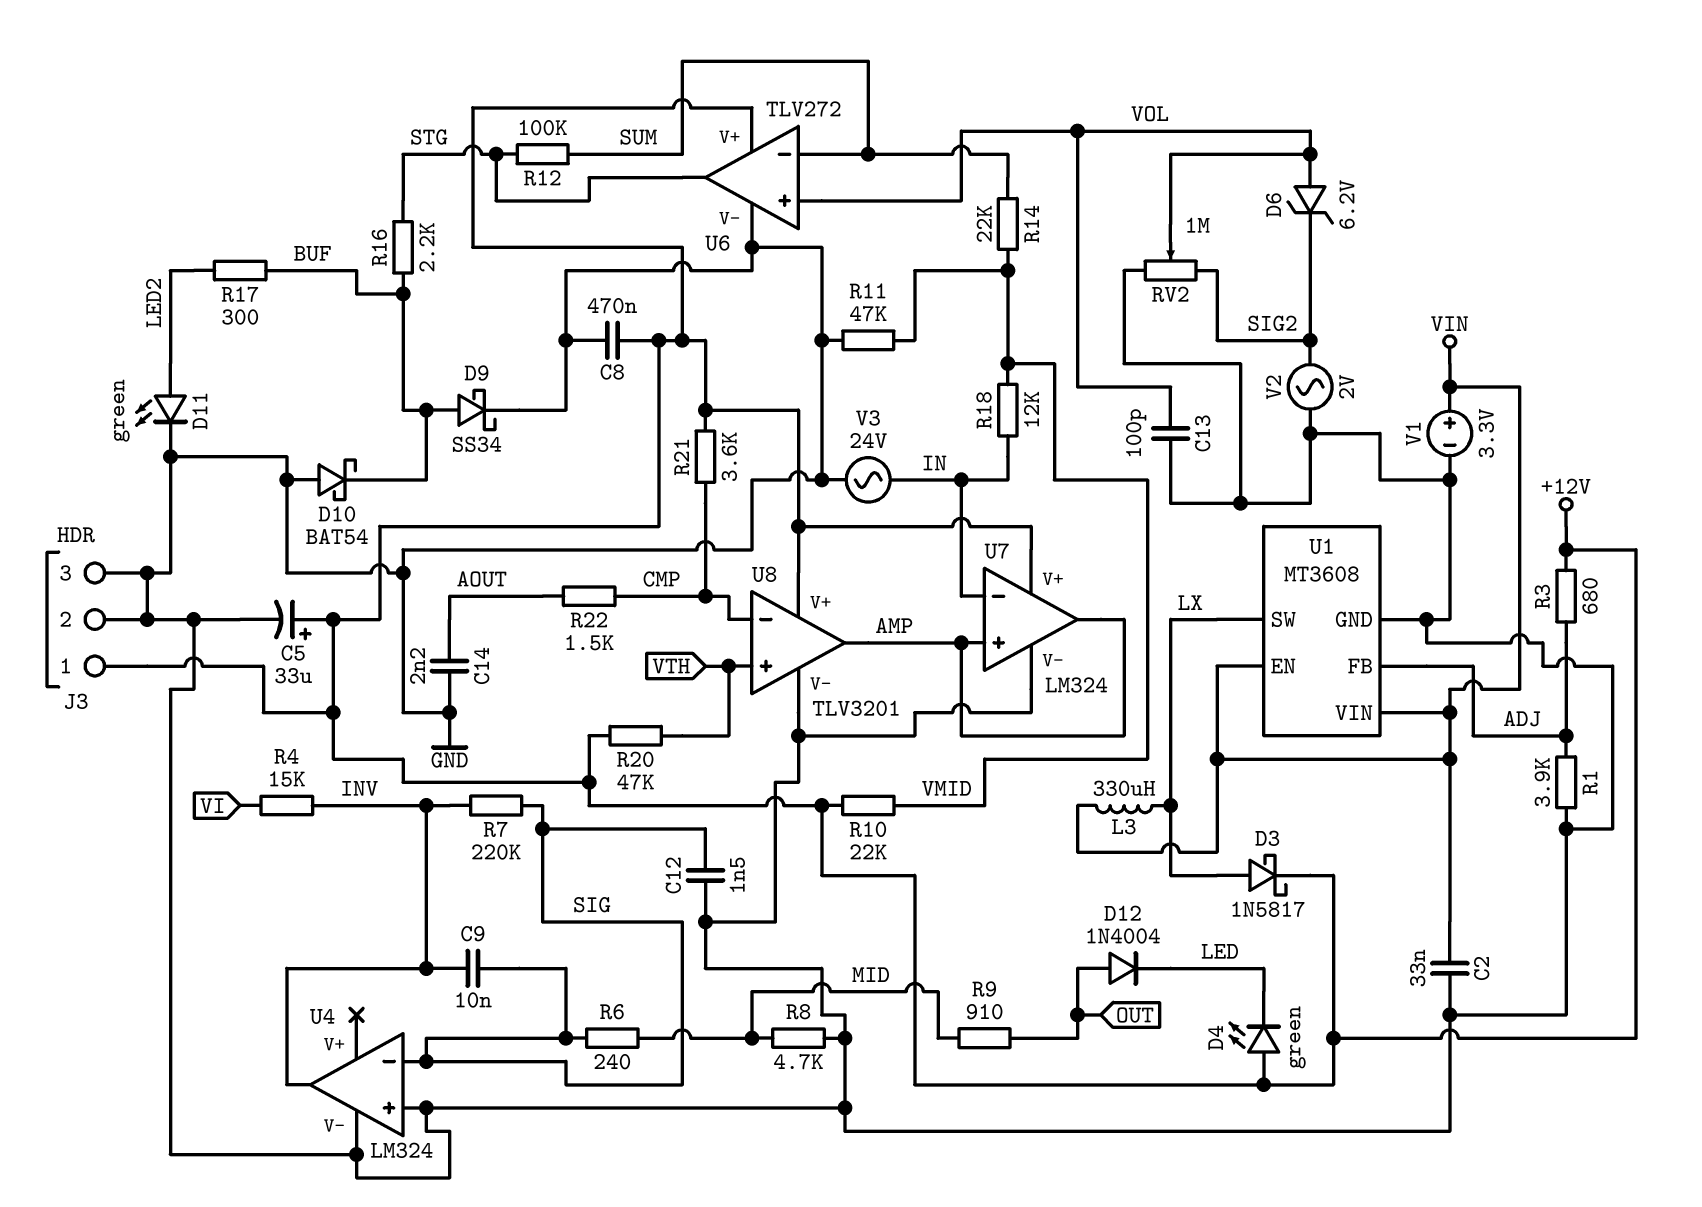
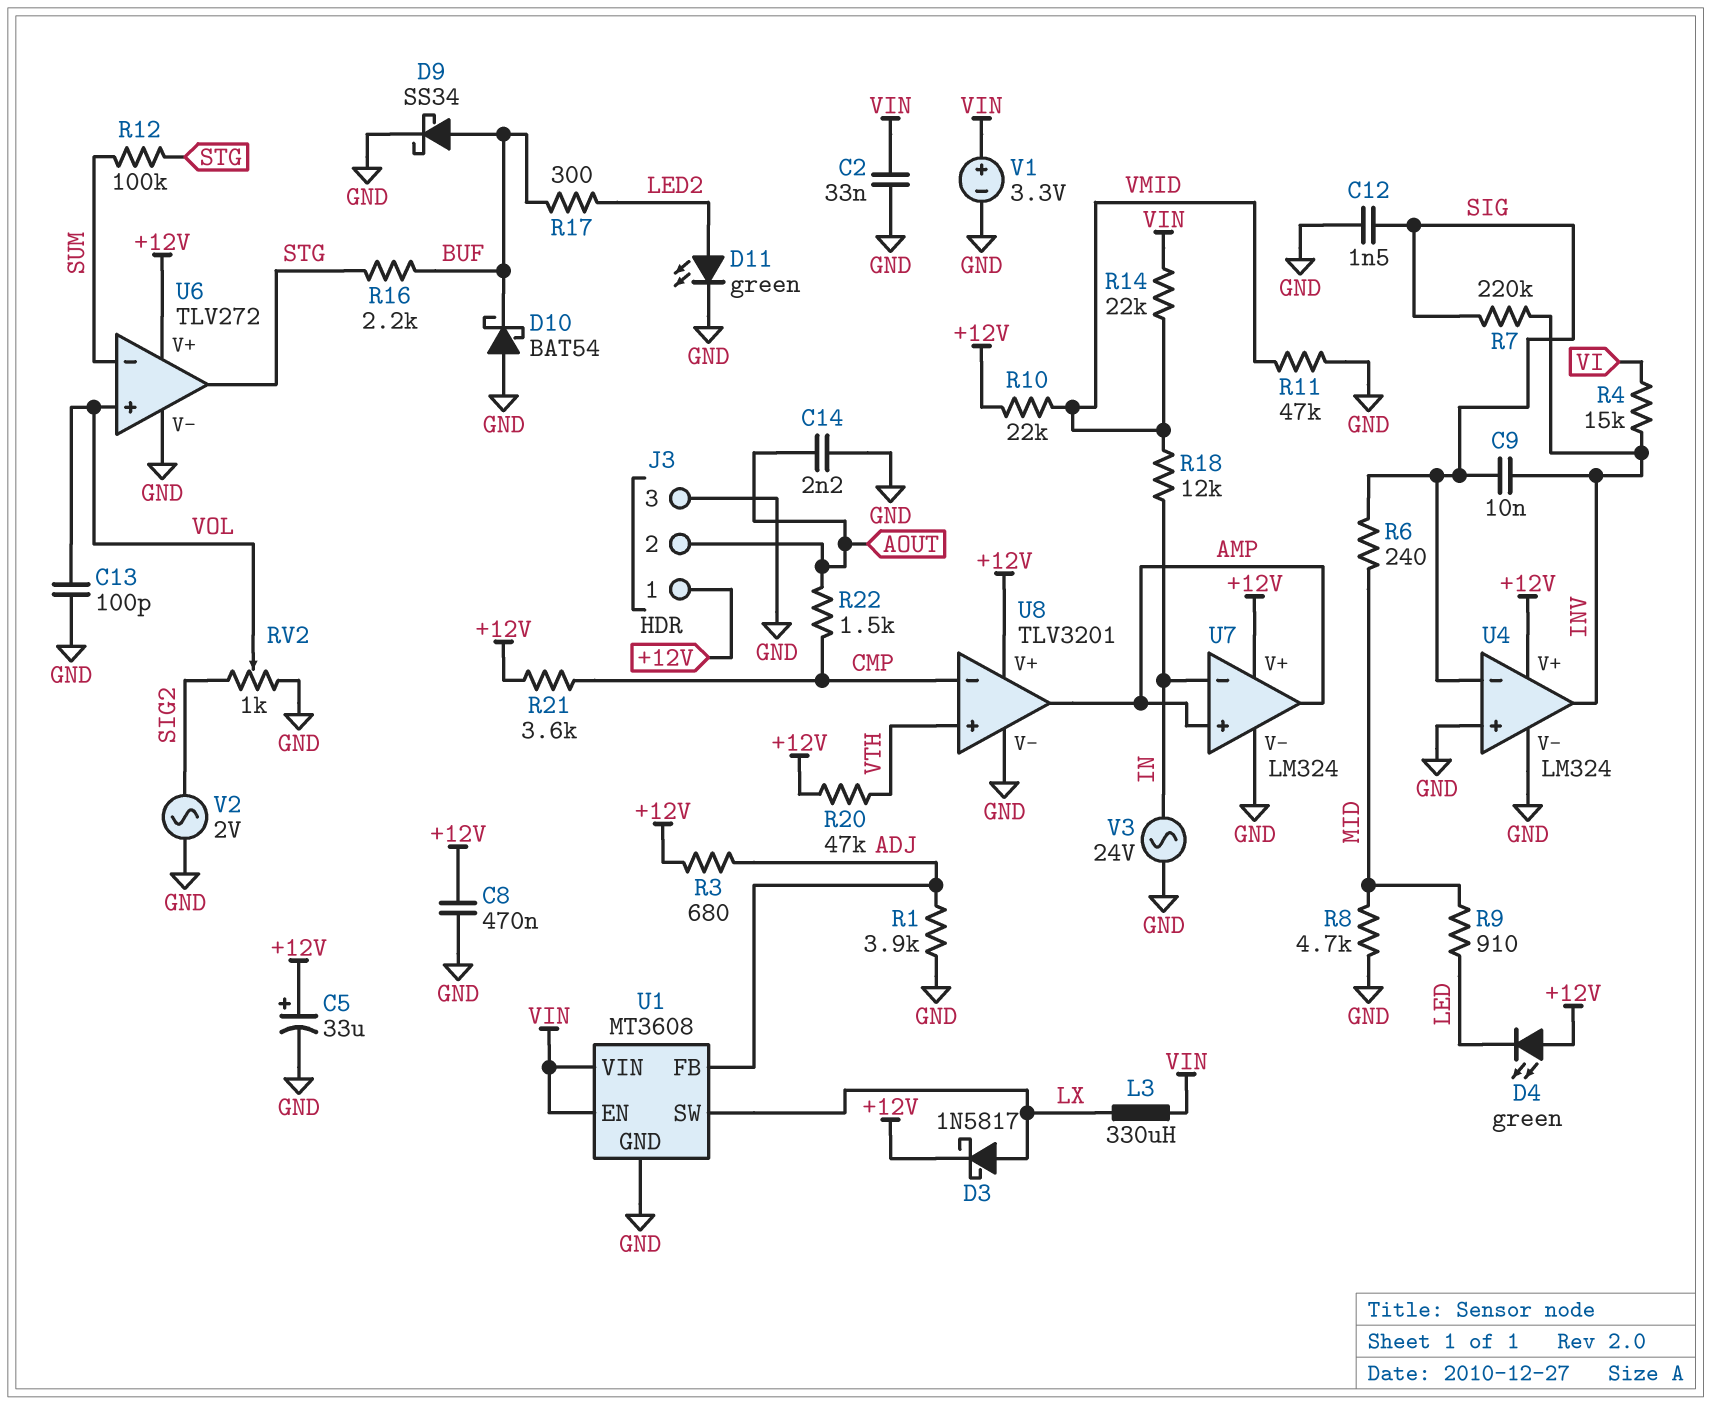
D6: zener 6.2V (A VOL, K SIG2) -> none
D12: diode 1N4004 (A OUT, K LED) -> none
J3 pin 2: GND -> AOUT
R9: 910 (MID, OUT) -> 910 (LED, MID)
R14: 22k (SUM, VMID) -> 22k (VIN, VMID)
RV2: 1M (GND, SIG2, wiper VOL) -> 1k (GND, SIG2, wiper VOL)
U4 pin V+: none -> +12V

